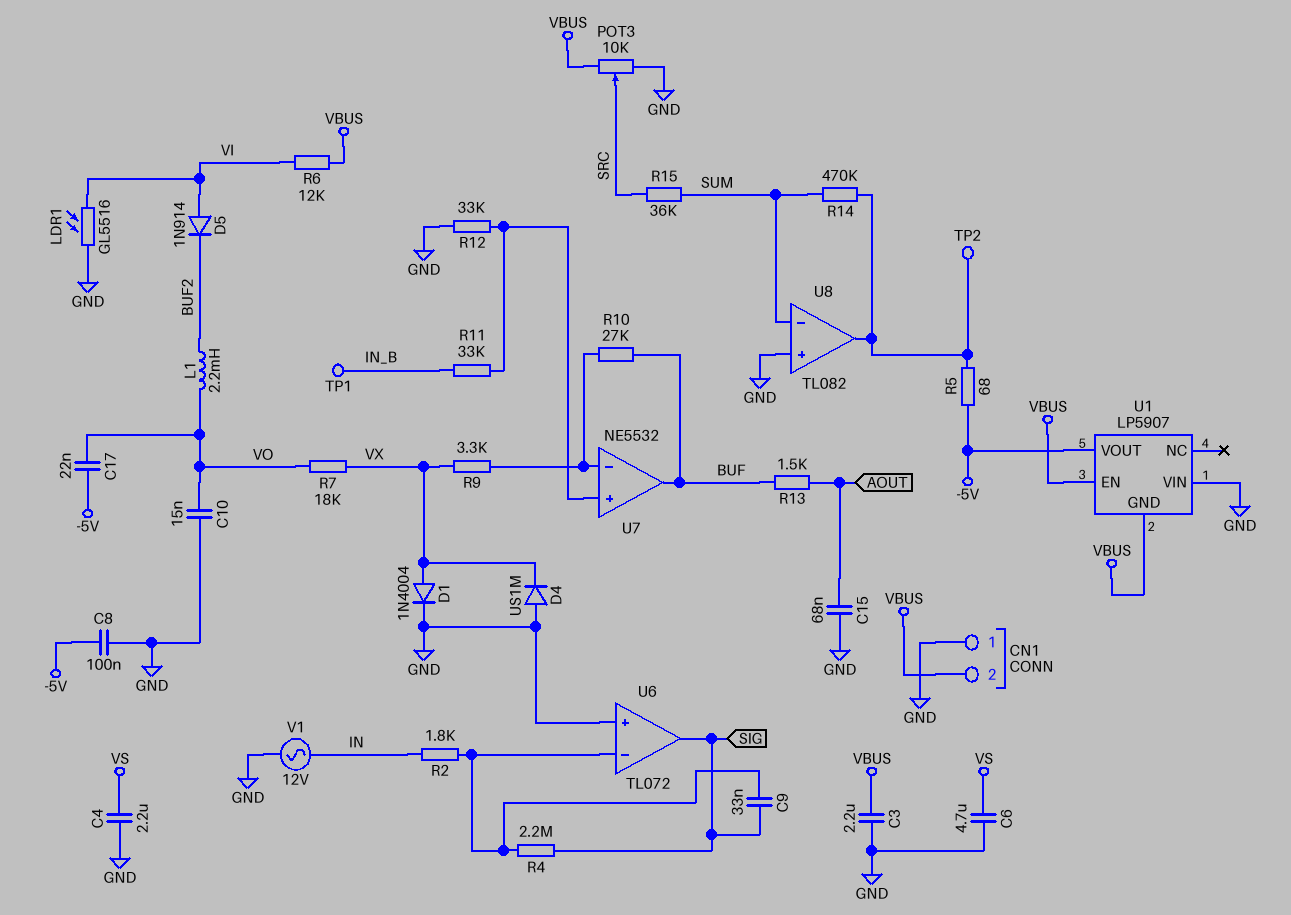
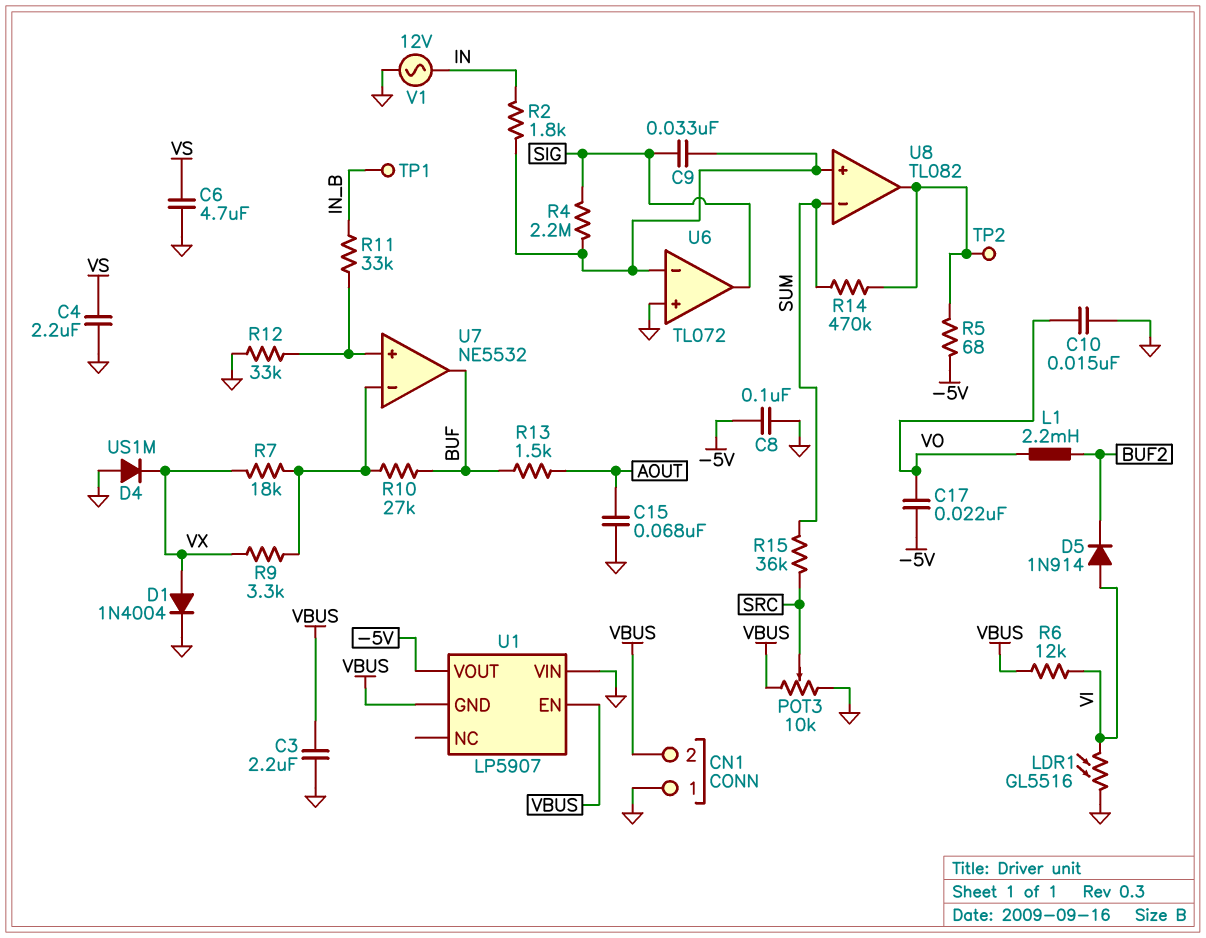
R7: 18k (VO, VX) -> 18k (U7/in-, VX)
U8 pin in+: GND -> U6/in-

